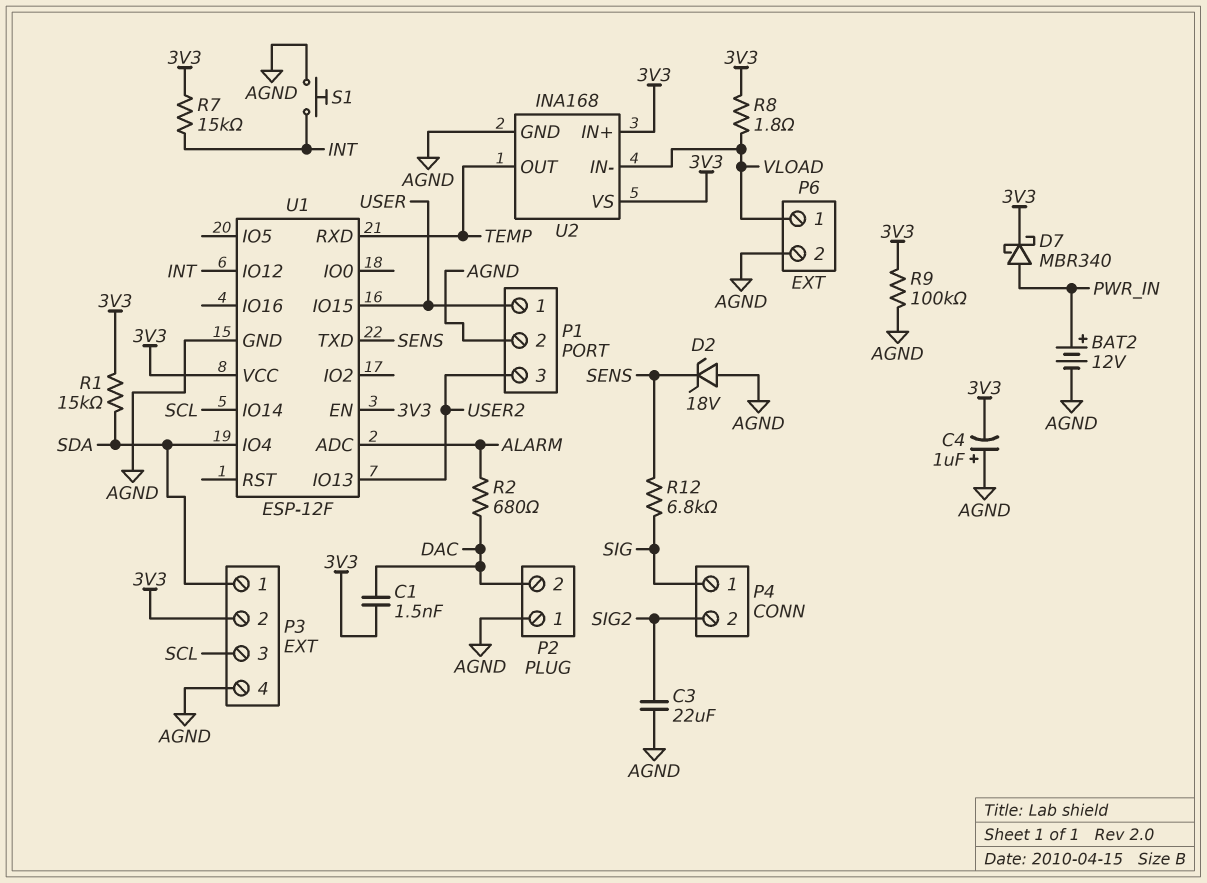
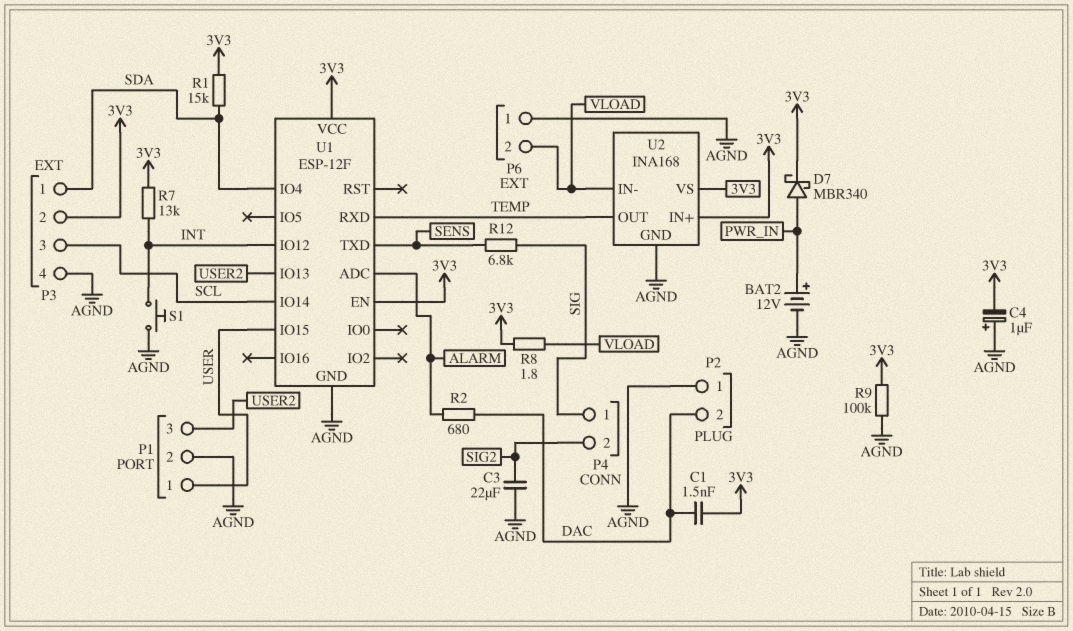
D2: zener 18V (A AGND, K SENS) -> none
P6 pin 1: VLOAD -> AGND
P6 pin 2: AGND -> VLOAD
R7: 15k (3V3, INT) -> 13k (3V3, INT)

